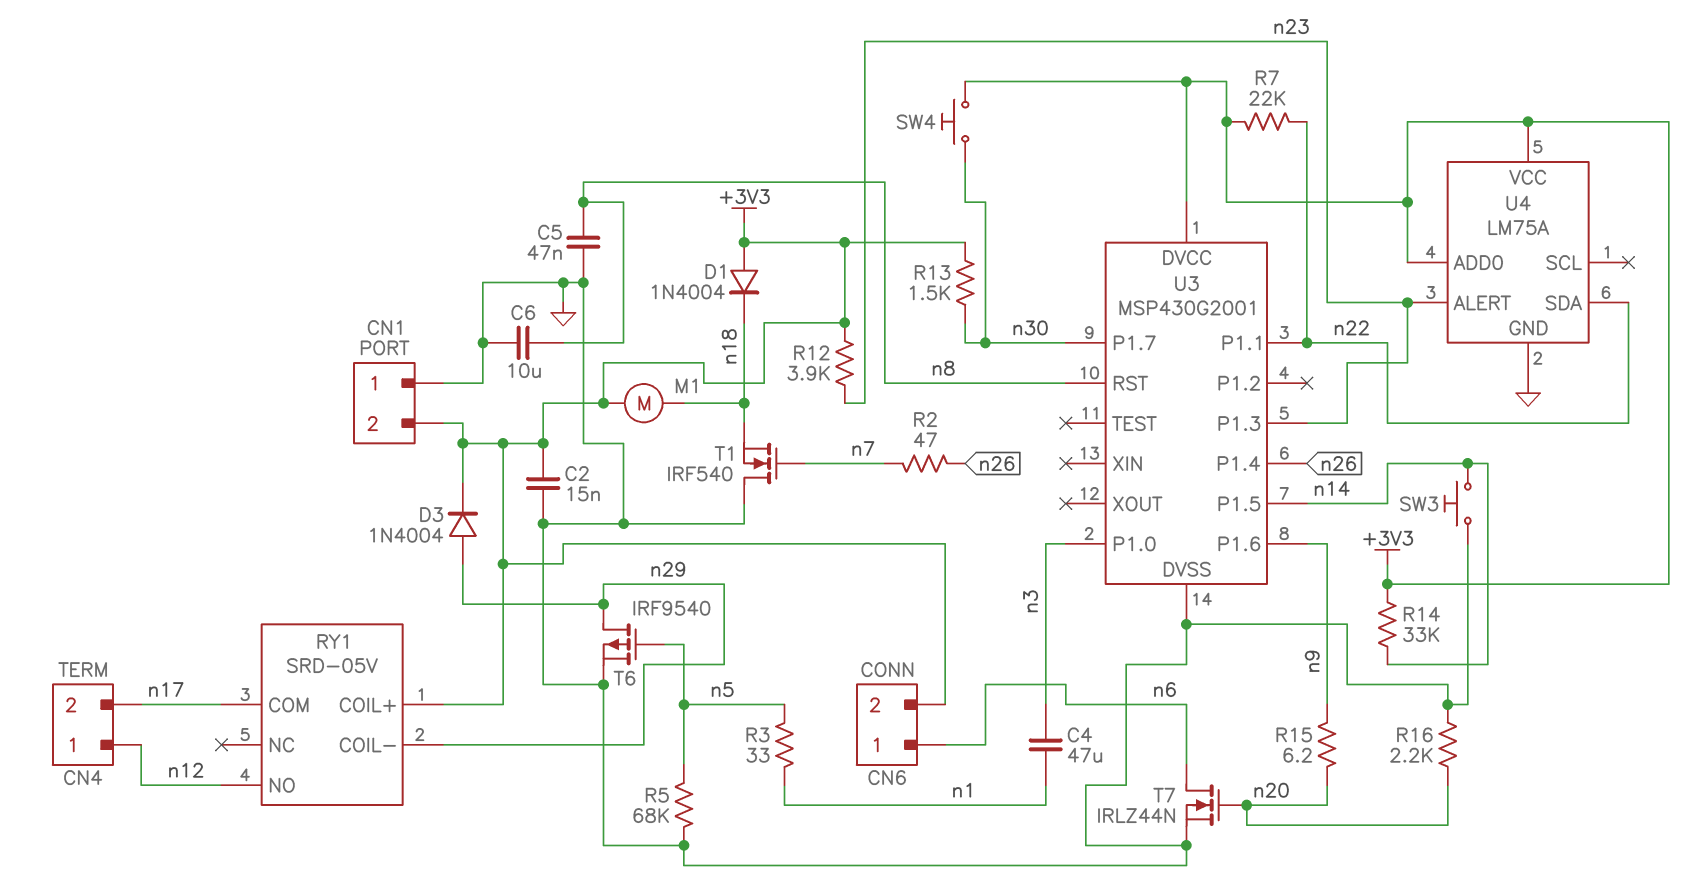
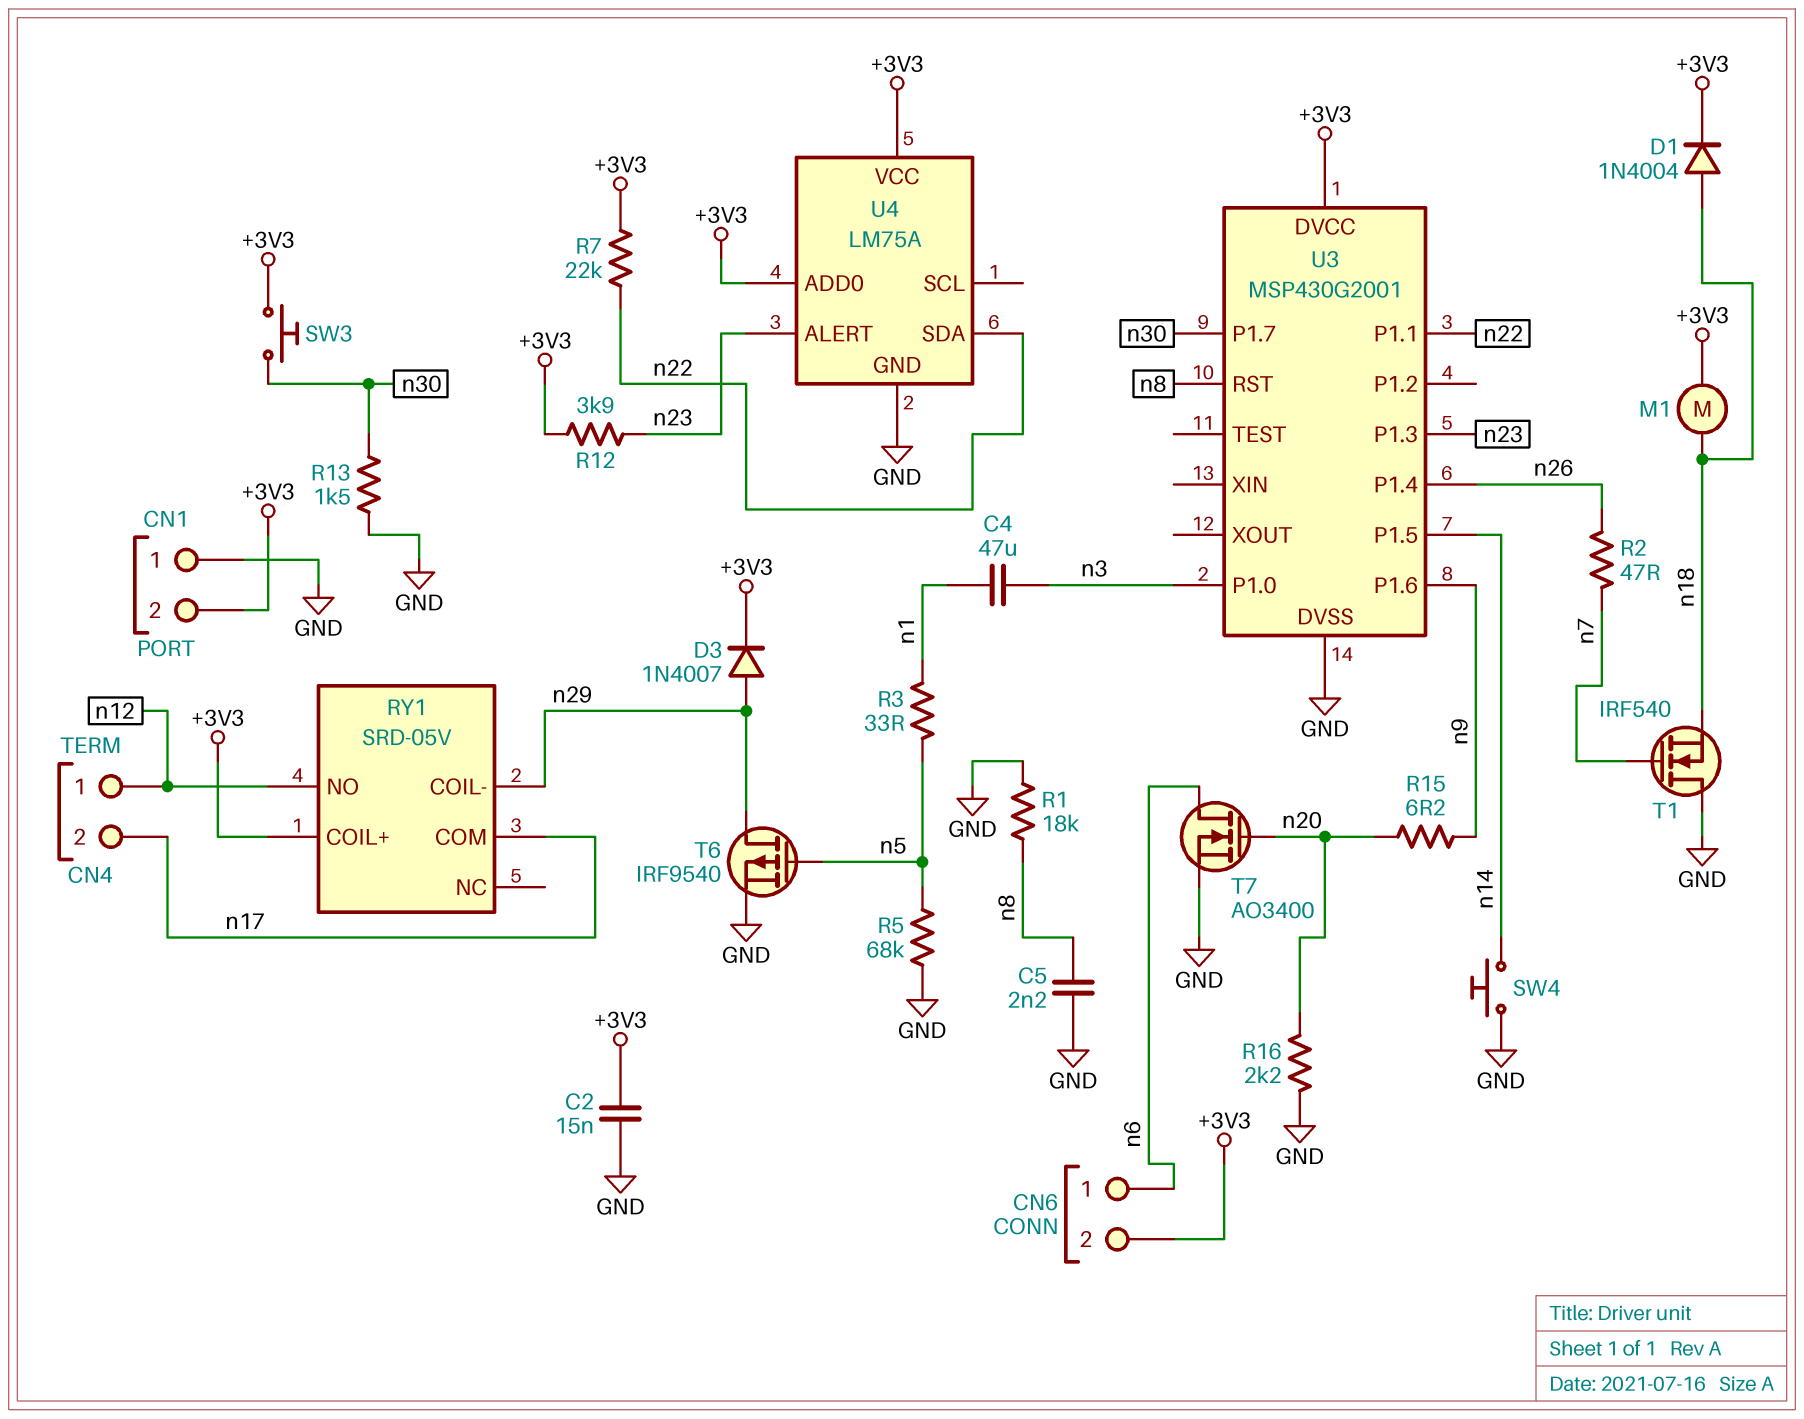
C5: 47nF (GND, n8) -> 2.2nF (GND, n8)
C6: 10uF (GND, n8) -> none
D1: diode 1N4004 (A +3V3, K n18) -> diode 1N4004 (A n18, K +3V3)
D3: diode 1N4004 (A n29, K +3V3) -> diode 1N4007 (A n29, K +3V3)
R1: none -> 18k (GND, n8)
R13: 1.5k (+3V3, n30) -> 1.5k (GND, n30)
R14: 33k (+3V3, n14) -> none
SW3: button (GND, n14) -> button (+3V3, n30)
SW4: button (+3V3, n30) -> button (GND, n14)
T7: NMOS IRLZ44N (G n20, D n6, S GND) -> NMOS AO3400 (G n20, D n6, S GND)

